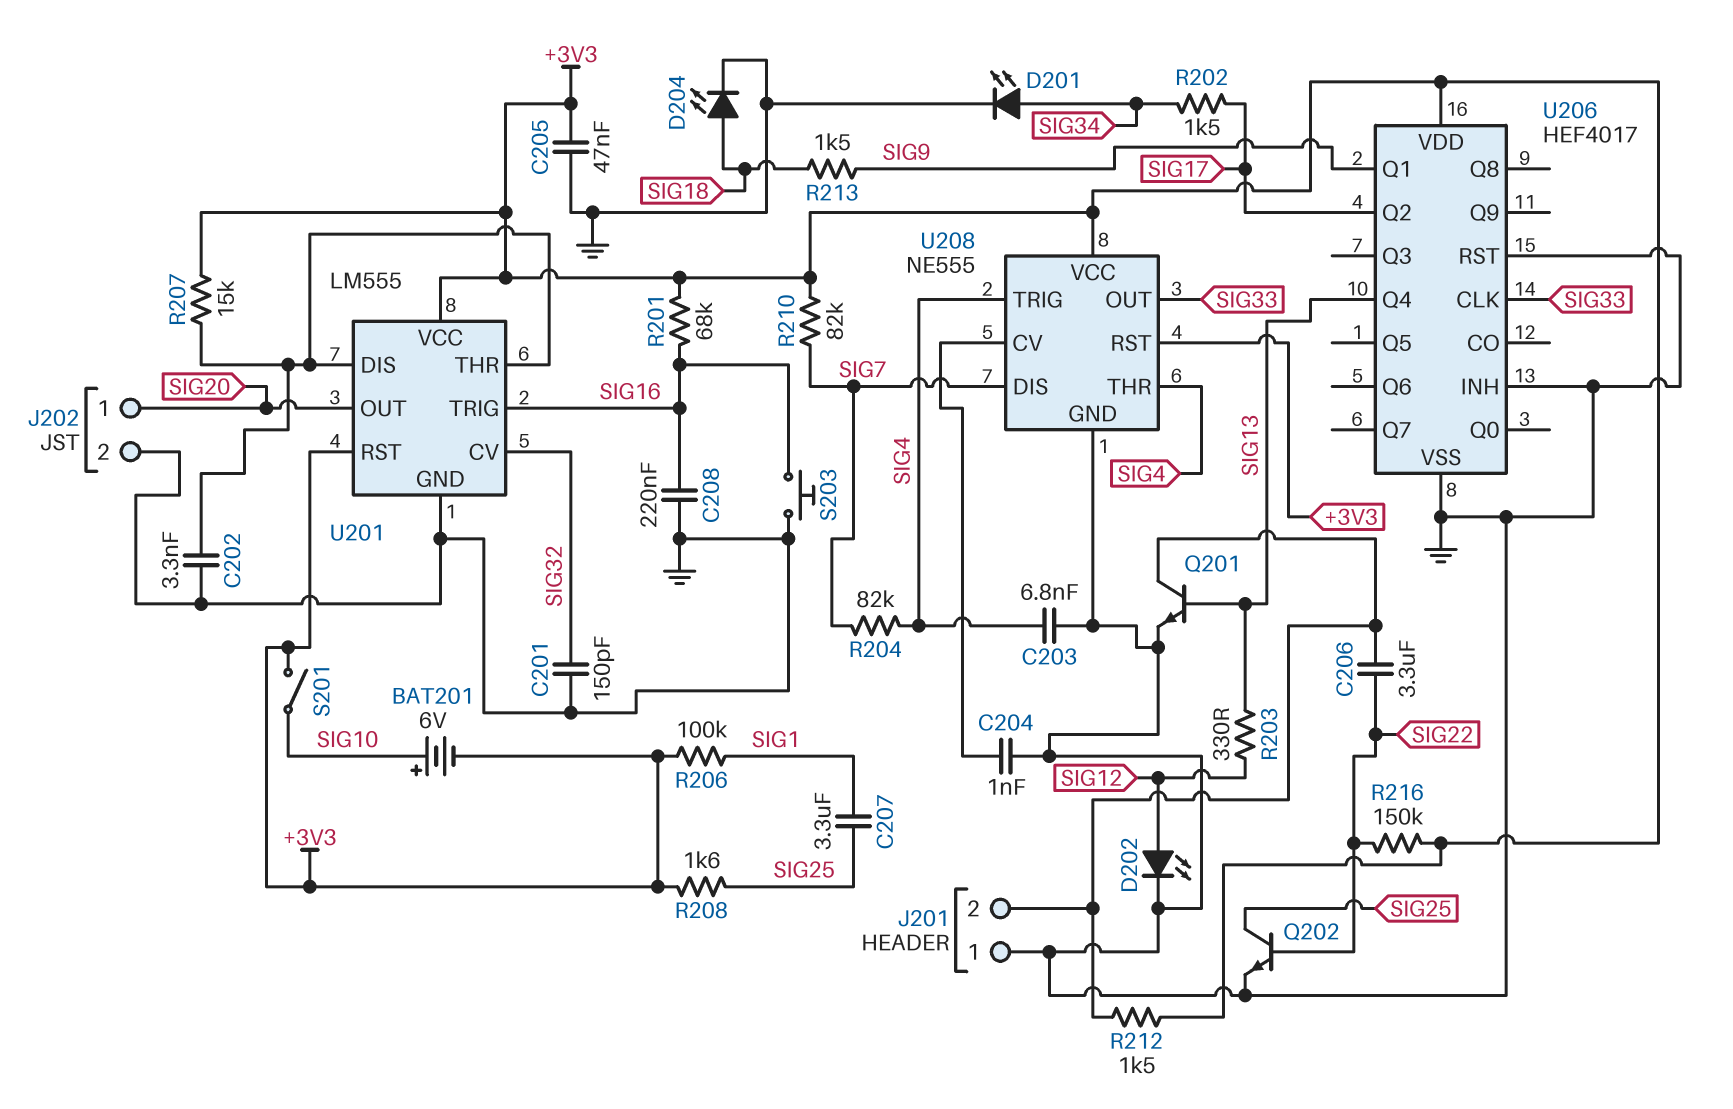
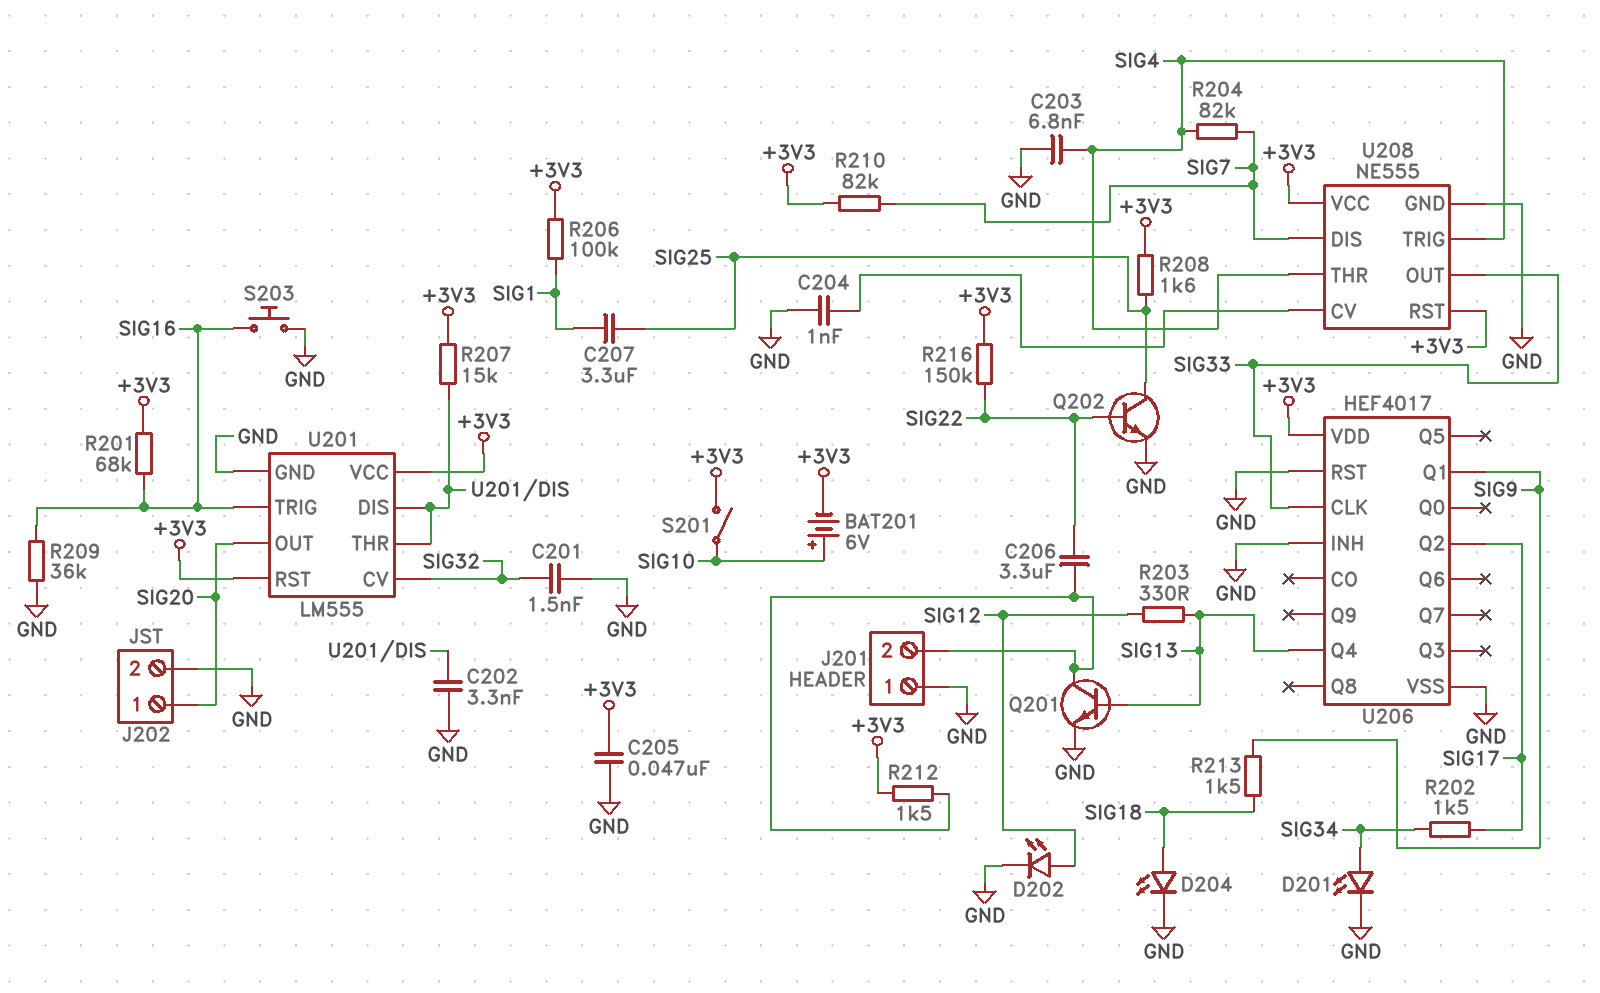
C201: 150pF (GND, SIG32) -> 1.5nF (GND, SIG32)
C208: 220nF (GND, SIG16) -> none
R209: none -> 36k (GND, SIG16)

